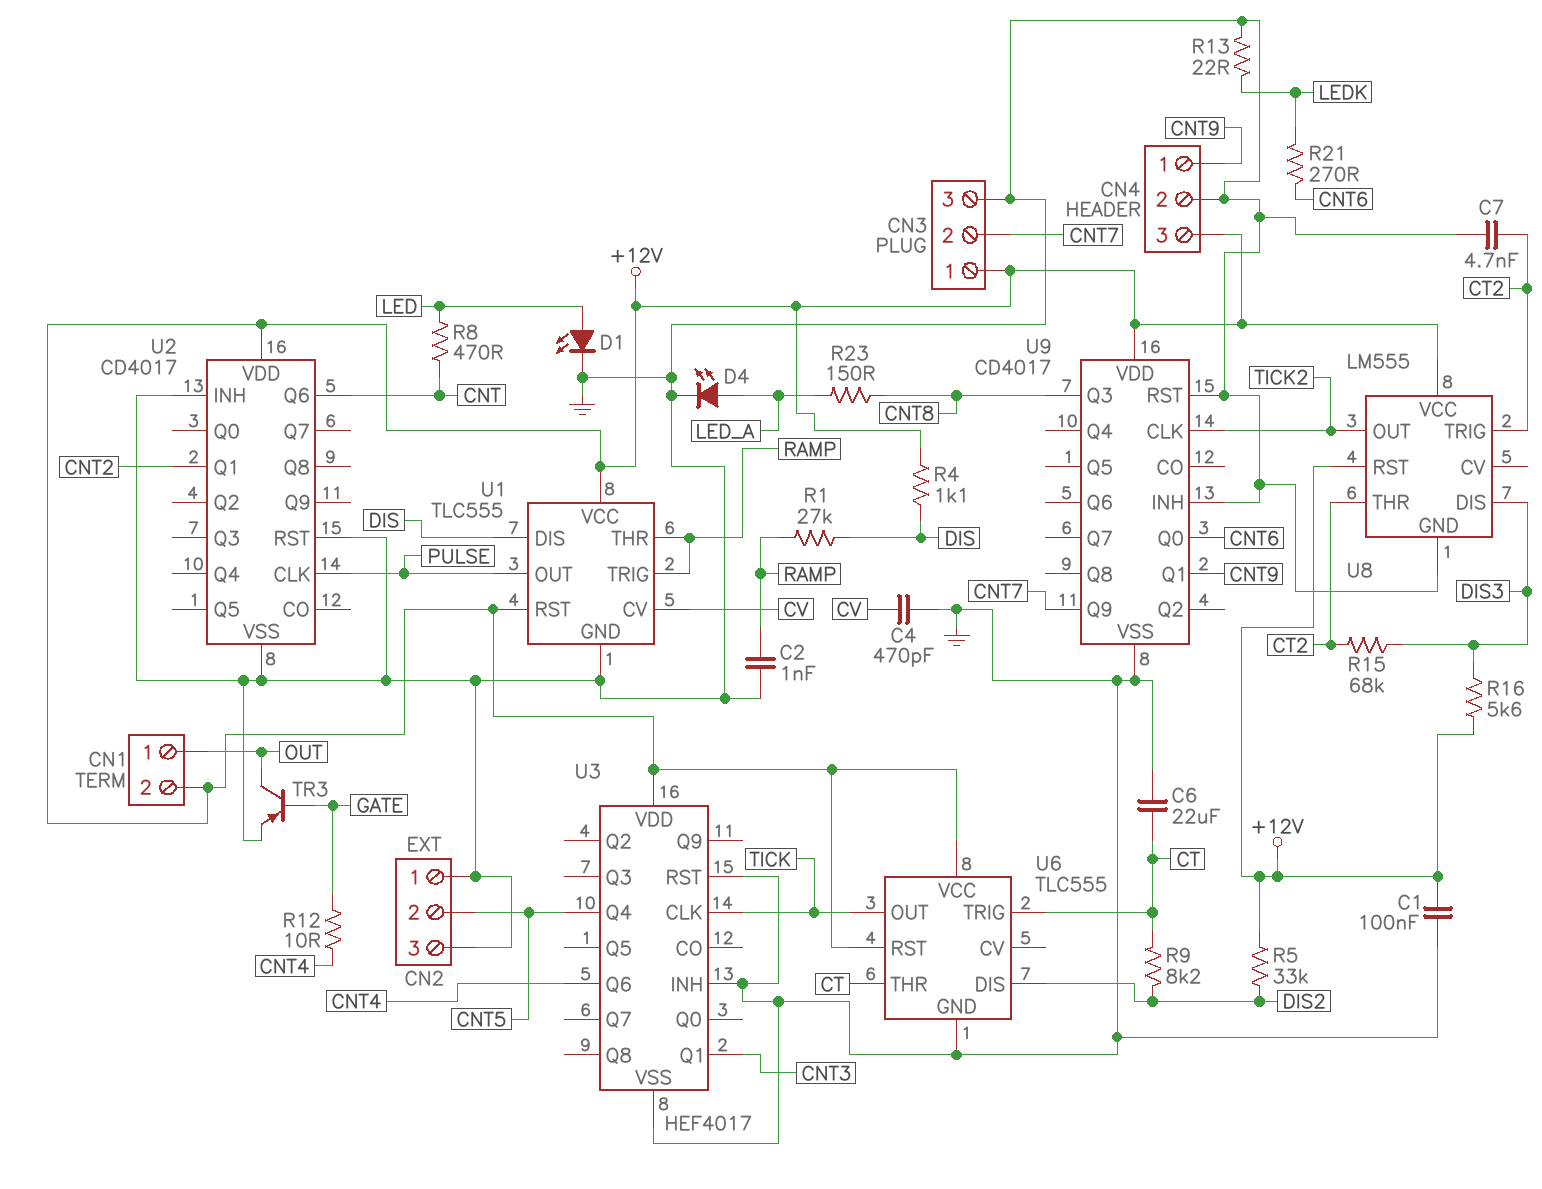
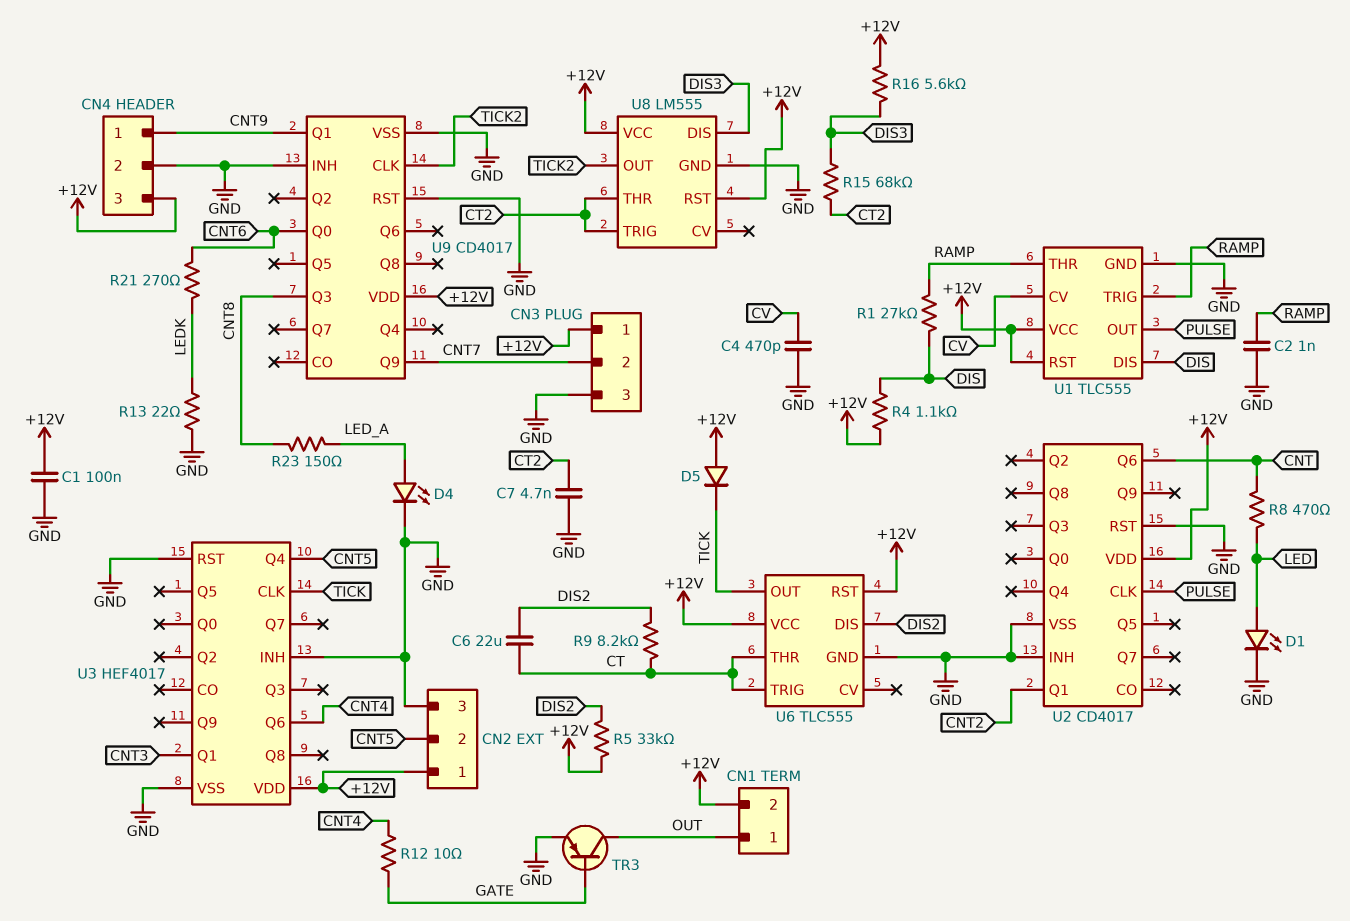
C6: 22uF (CT, GND) -> 22uF (CT, DIS2)
CN2 pin 1: GND -> +12V
D5: none -> diode (A +12V, K TICK)

